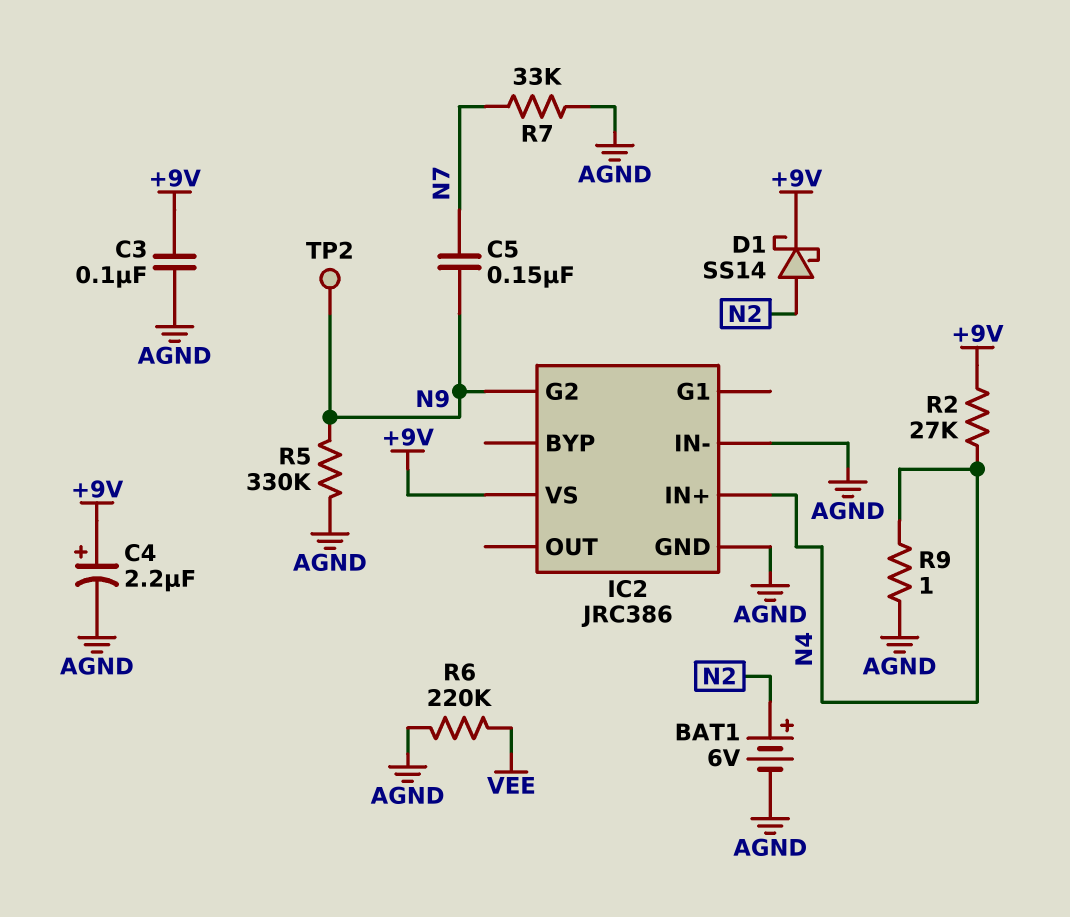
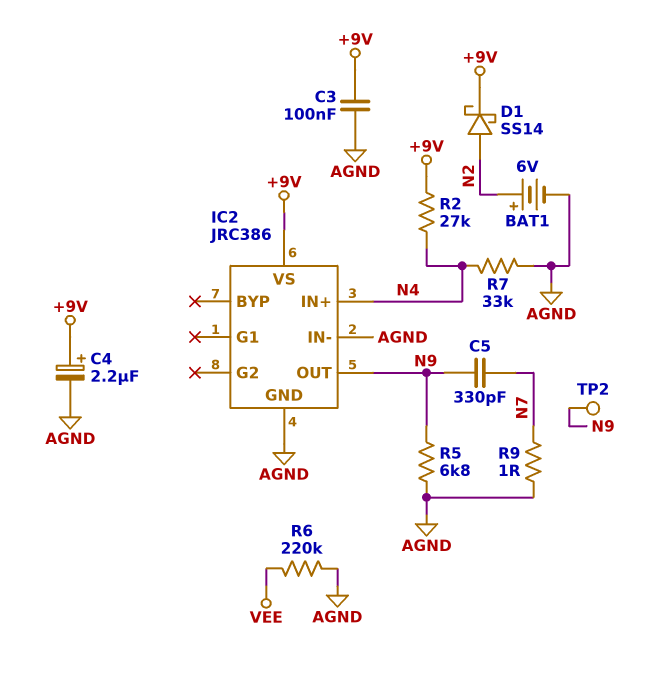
C5: 150nF (N7, N9) -> 330pF (N7, N9)
IC2 pin G2: N9 -> none
IC2 pin OUT: none -> N9
R5: 330k (AGND, N9) -> 6.8k (AGND, N9)
R7: 33k (AGND, N7) -> 33k (AGND, N4)
R9: 1 (AGND, N4) -> 1 (AGND, N7)

